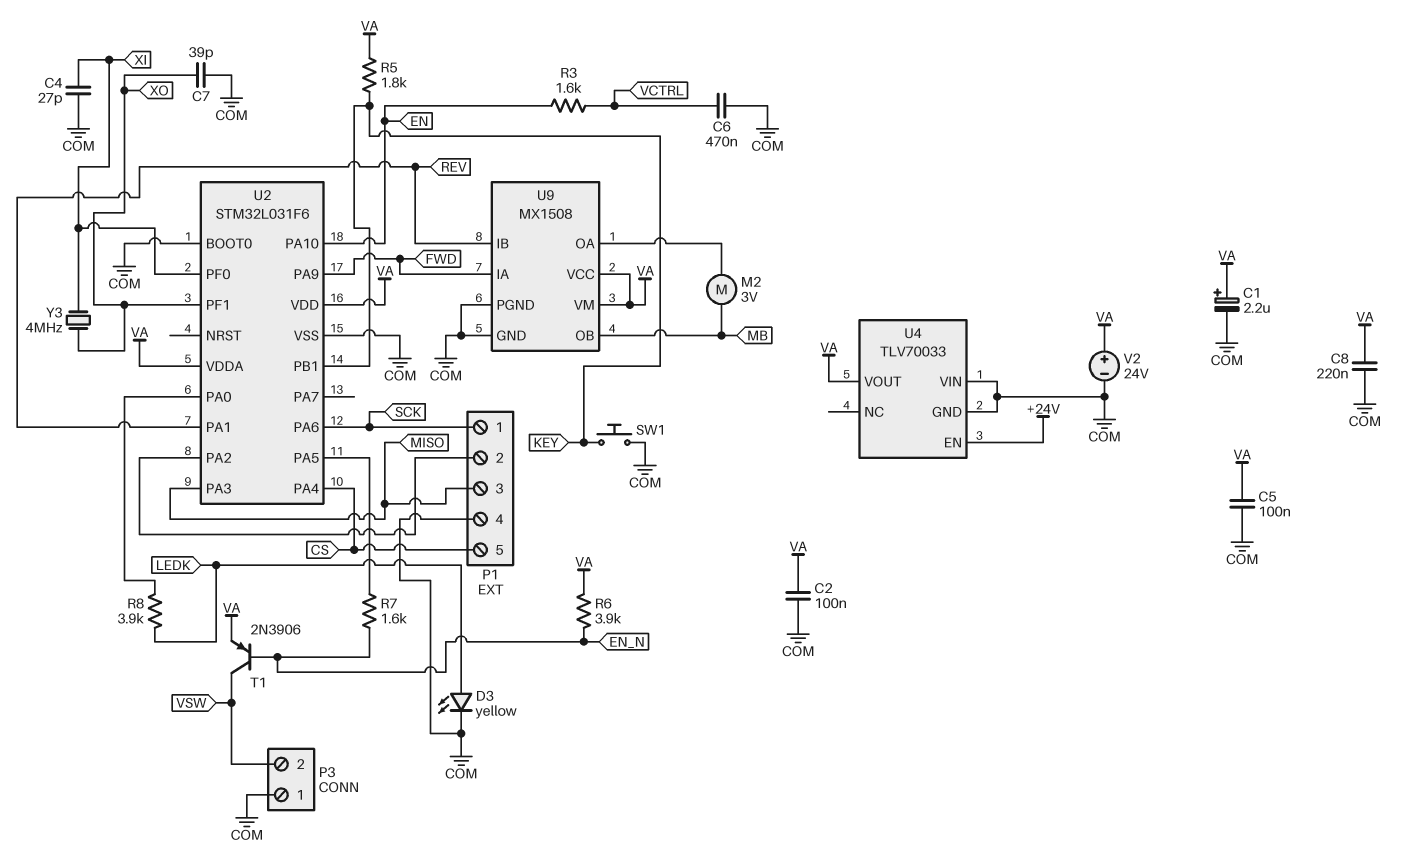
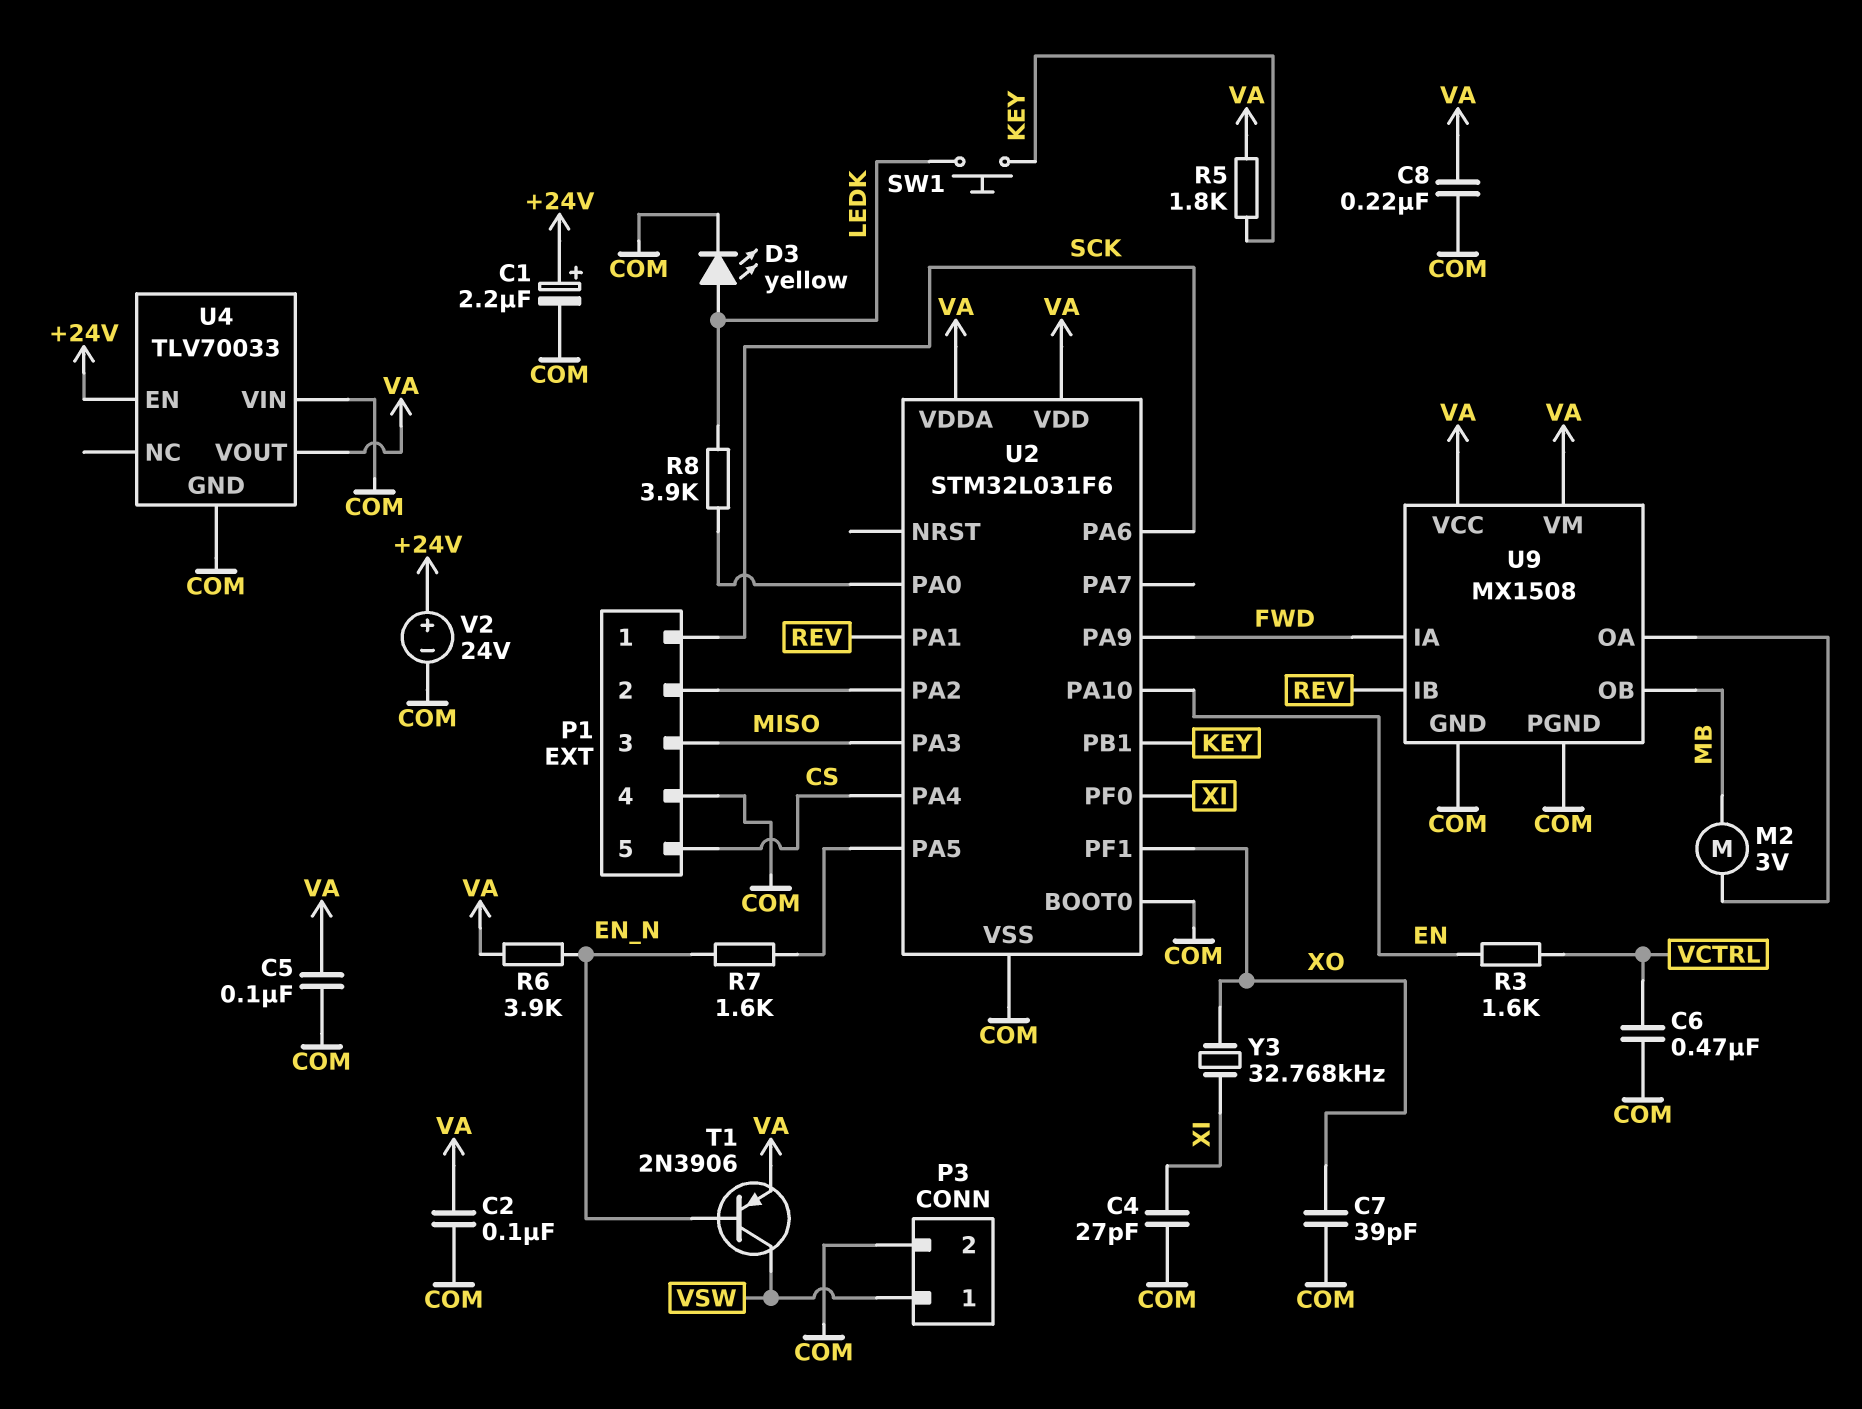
C1: 2.2uF (plus VA, minus COM) -> 2.2uF (plus +24V, minus COM)
P3 pin 1: COM -> VSW
P3 pin 2: VSW -> COM
SW1: button (COM, KEY) -> button (KEY, LEDK)
V2: 24V (plus VA, minus COM) -> 24V (plus +24V, minus COM)
Y3: 4MHz (XI, XO) -> 32.768kHz (XI, XO)

